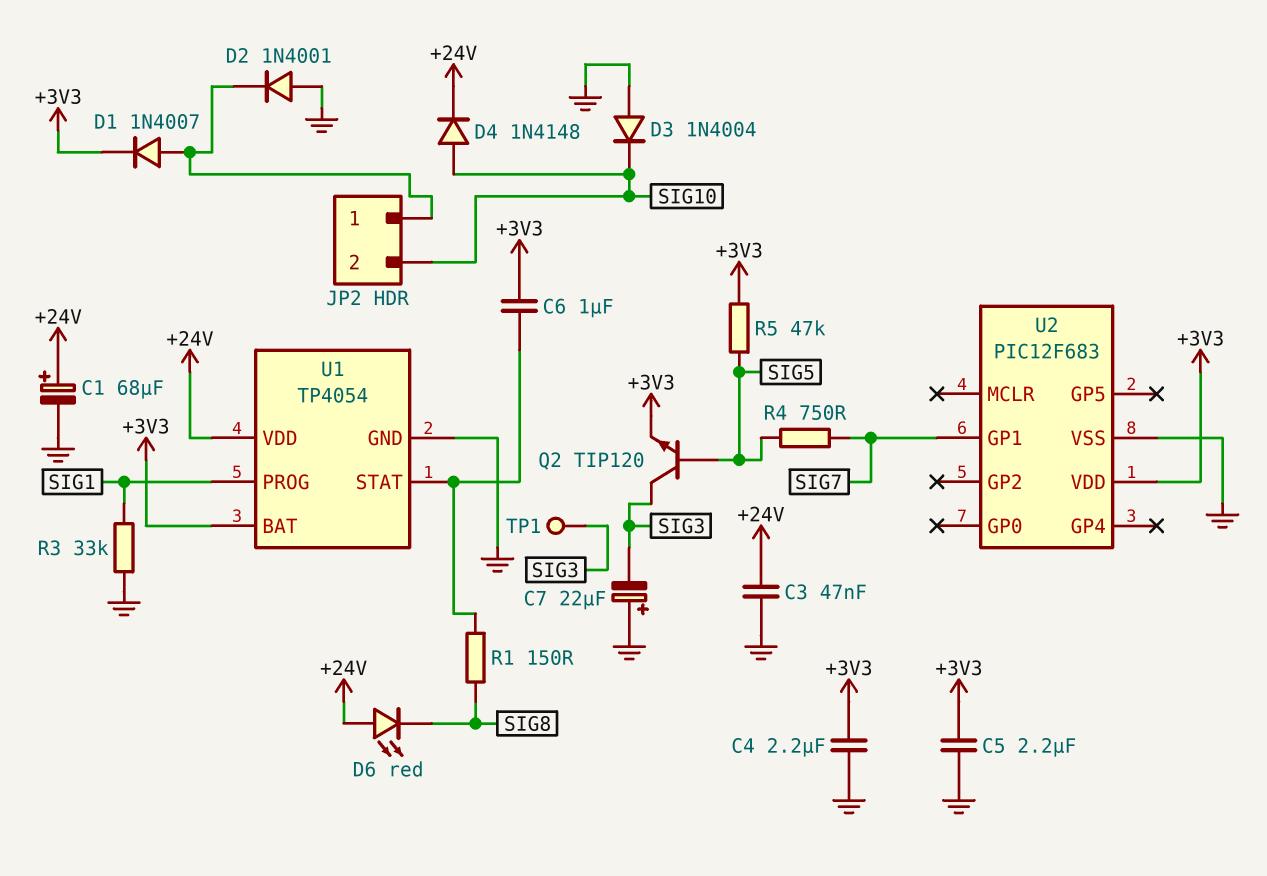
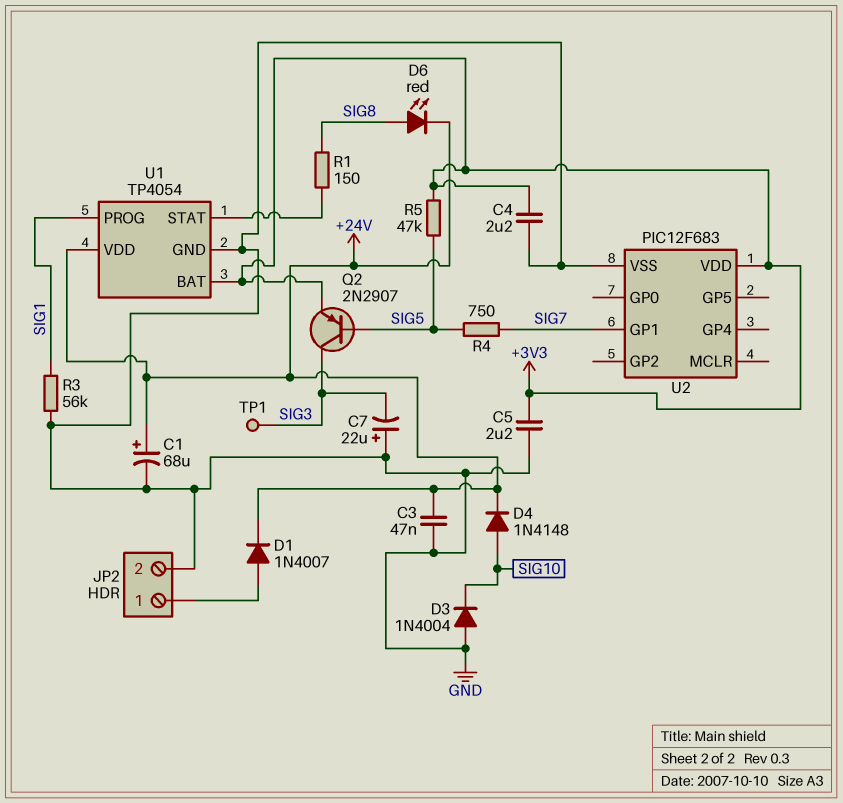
C6: 1uF (+3V3, U1/STAT) -> none
D1: diode 1N4007 (A JP2/1, K +3V3) -> diode 1N4007 (A JP2/1, K +24V)
D2: diode 1N4001 (A GND, K JP2/1) -> none
D6: LED red (A +24V, K SIG8) -> LED red (A SIG8, K +24V)
JP2 pin 2: SIG10 -> GND
Q2: NPN TIP120 (B SIG5, C SIG3, E +3V3) -> PNP 2N2907 (B SIG5, C SIG3, E +3V3)
R3: 33k (GND, SIG1) -> 56k (GND, SIG1)

